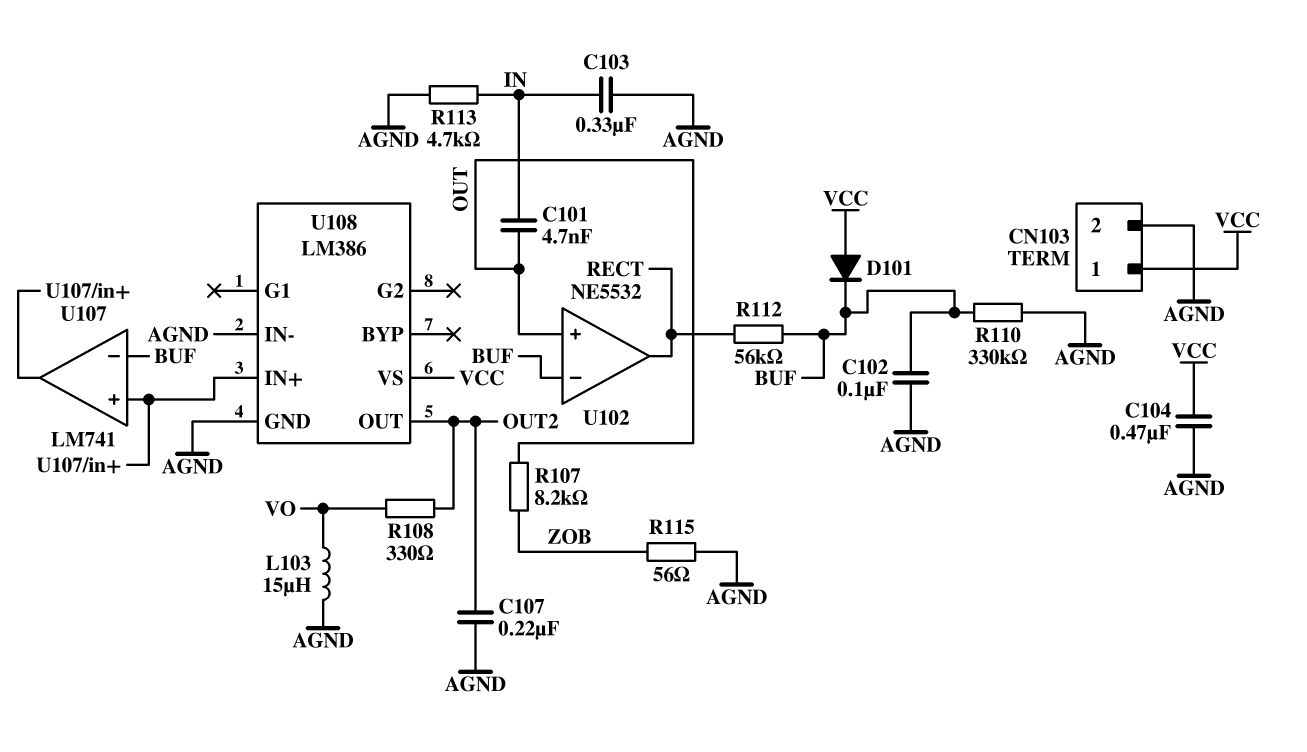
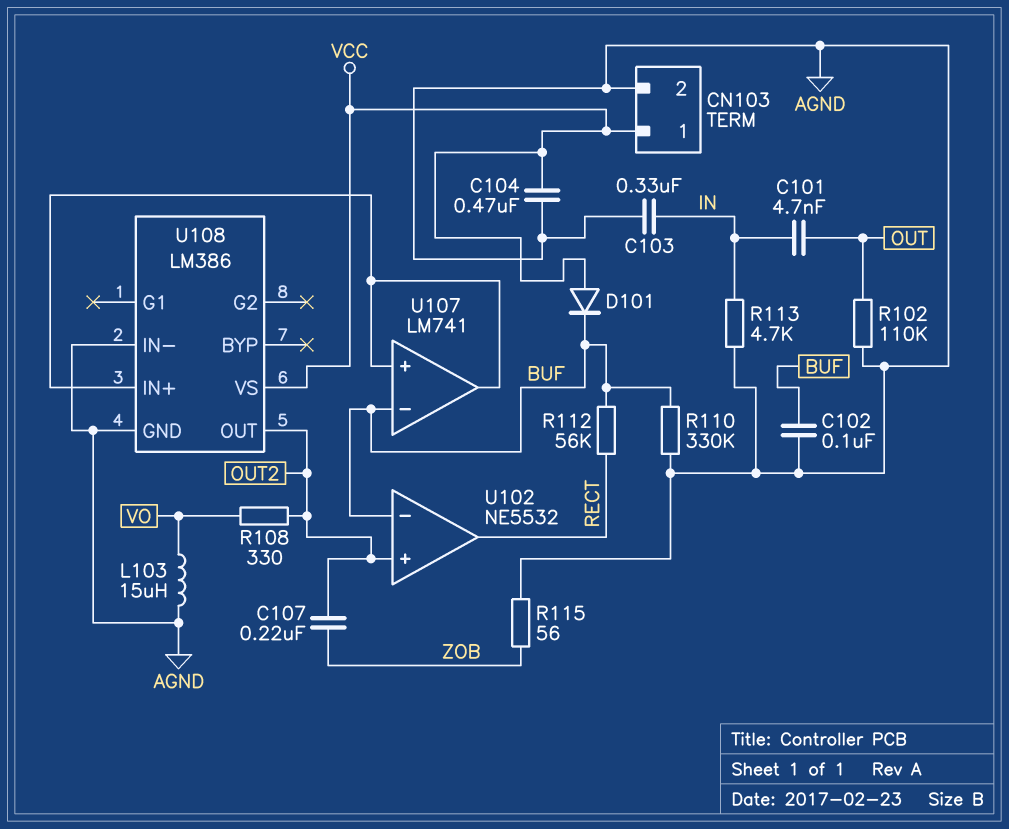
C107: 220nF (AGND, OUT2) -> 220nF (OUT2, ZOB)
R102: none -> 110k (AGND, OUT)
R107: 8.2k (OUT, ZOB) -> none
U102 pin in+: OUT -> OUT2

